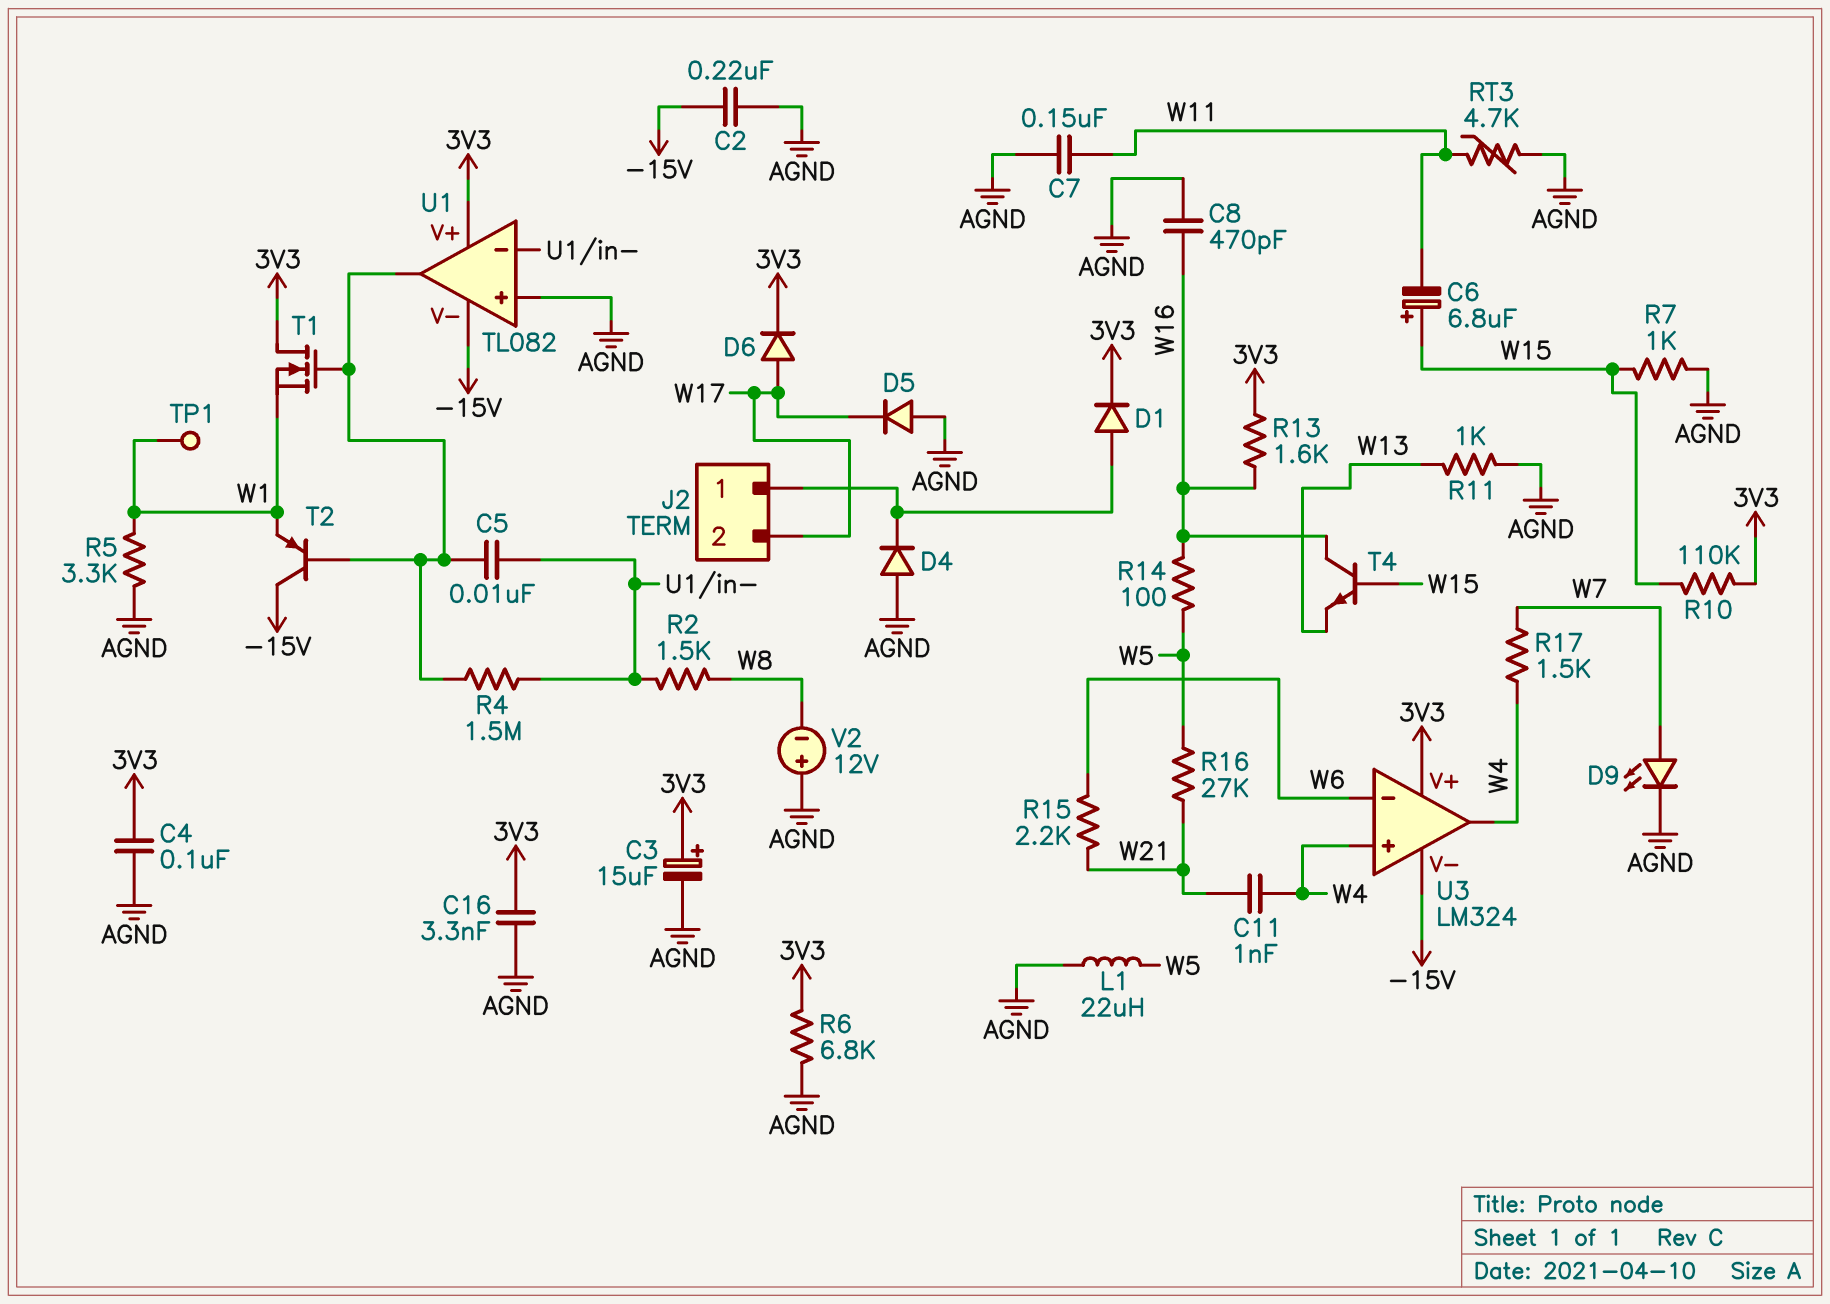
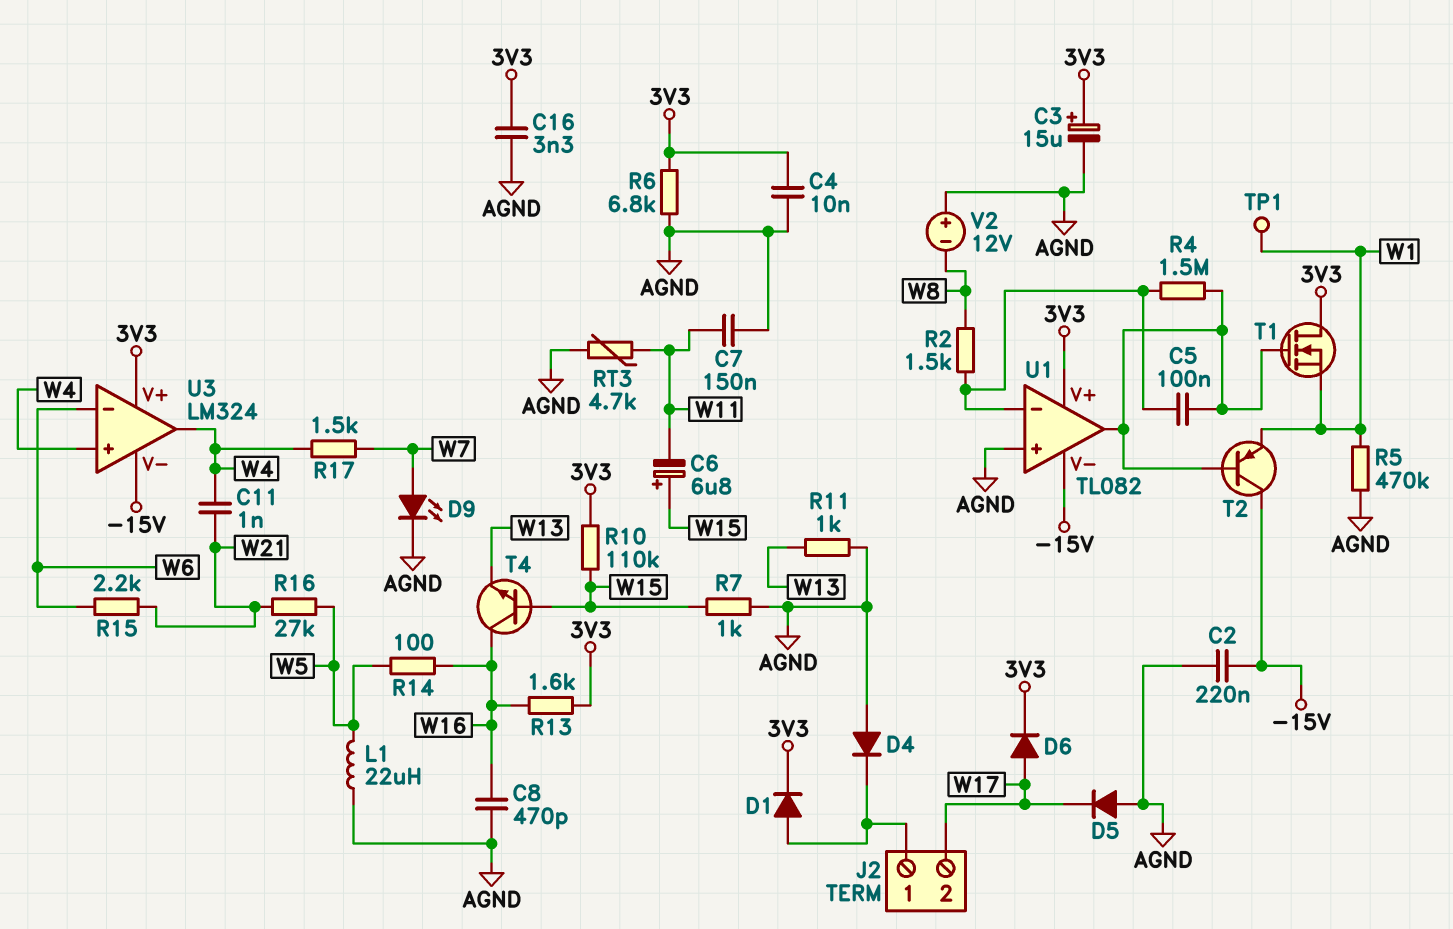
C4: 100nF (3V3, AGND) -> 10nF (3V3, AGND)
C5: 10nF (U1/in-, U1/out) -> 100nF (U1/in-, U1/out)
R5: 3.3k (AGND, W1) -> 470k (AGND, W1)

